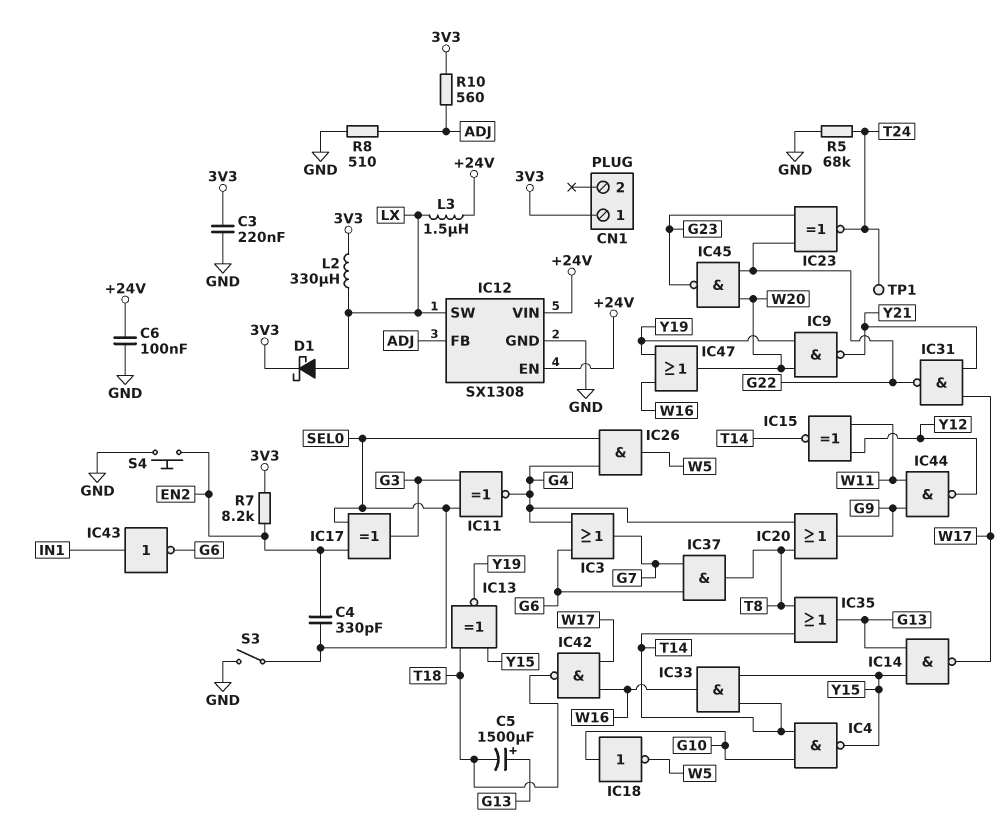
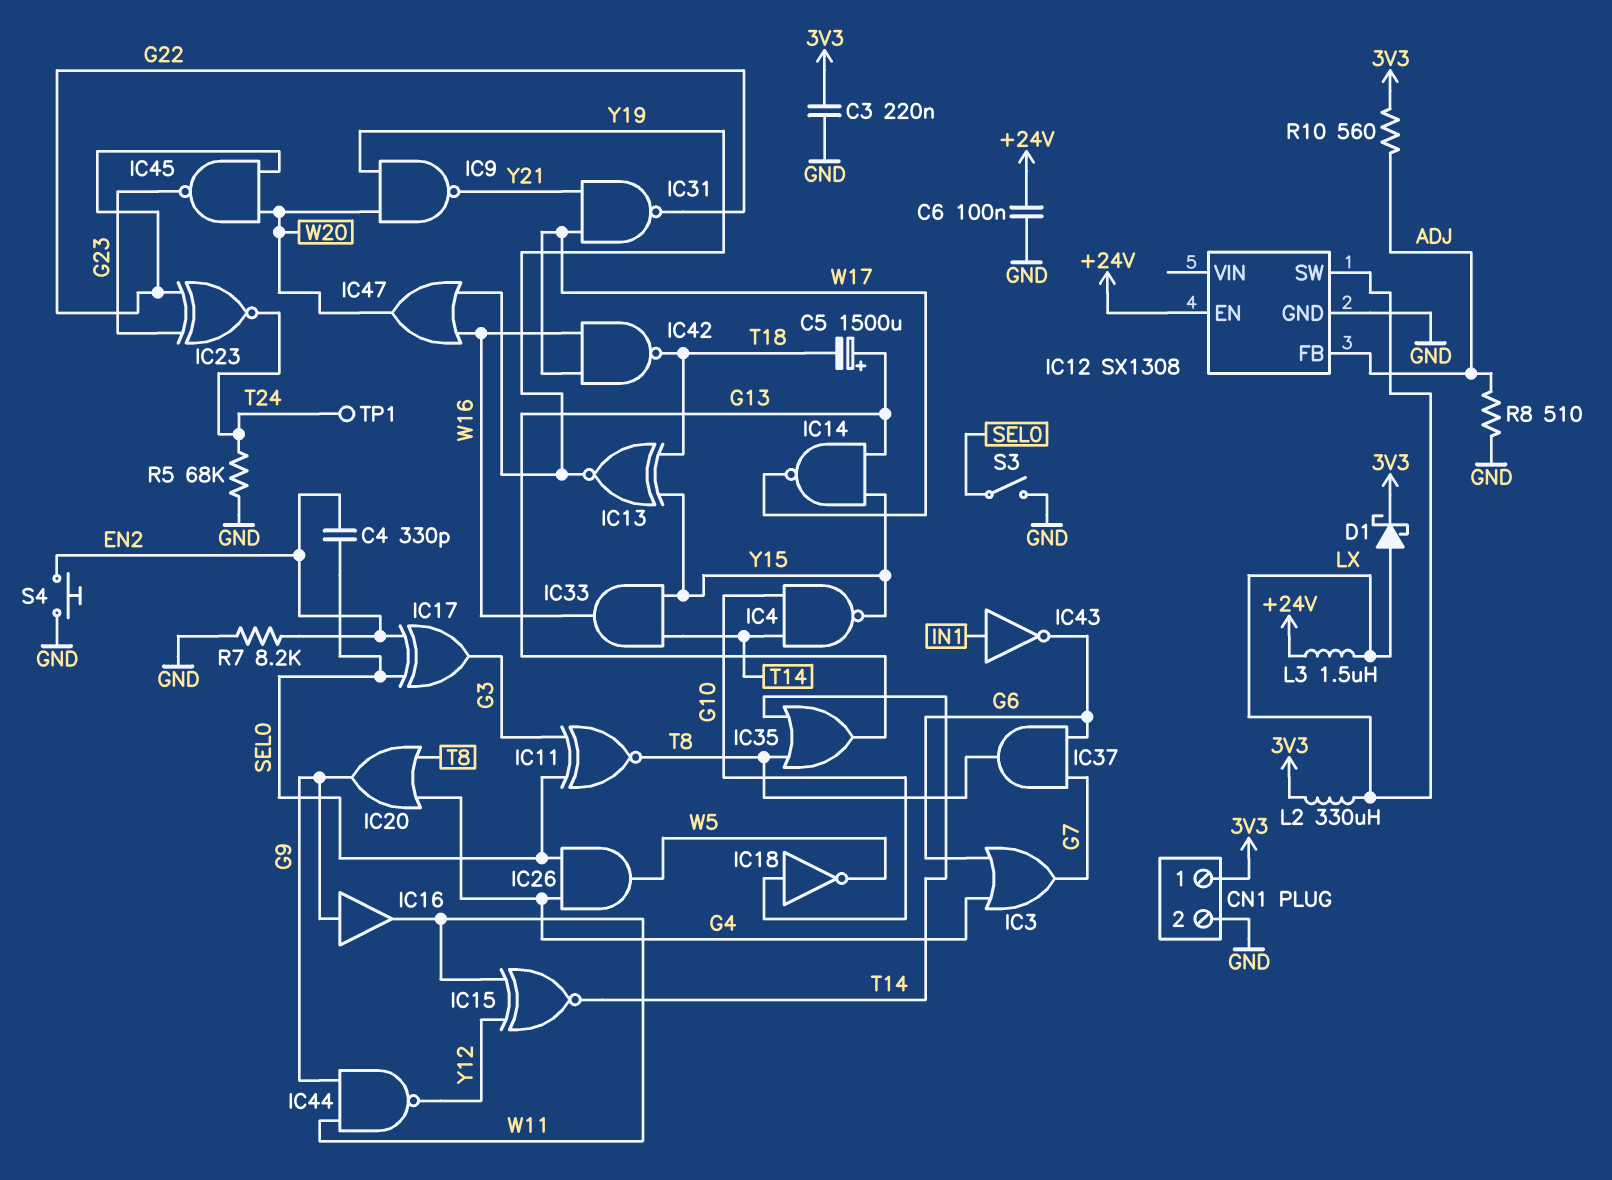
CN1 pin 2: none -> GND
IC11: XNOR (in G3, in SEL0, out G4) -> XNOR (in G3, in SEL0, out T8)
IC12 pin VIN: +24V -> none
IC16: none -> buffer (in G9, out W11)
R7: 8.2k (3V3, EN2) -> 8.2k (EN2, GND)

